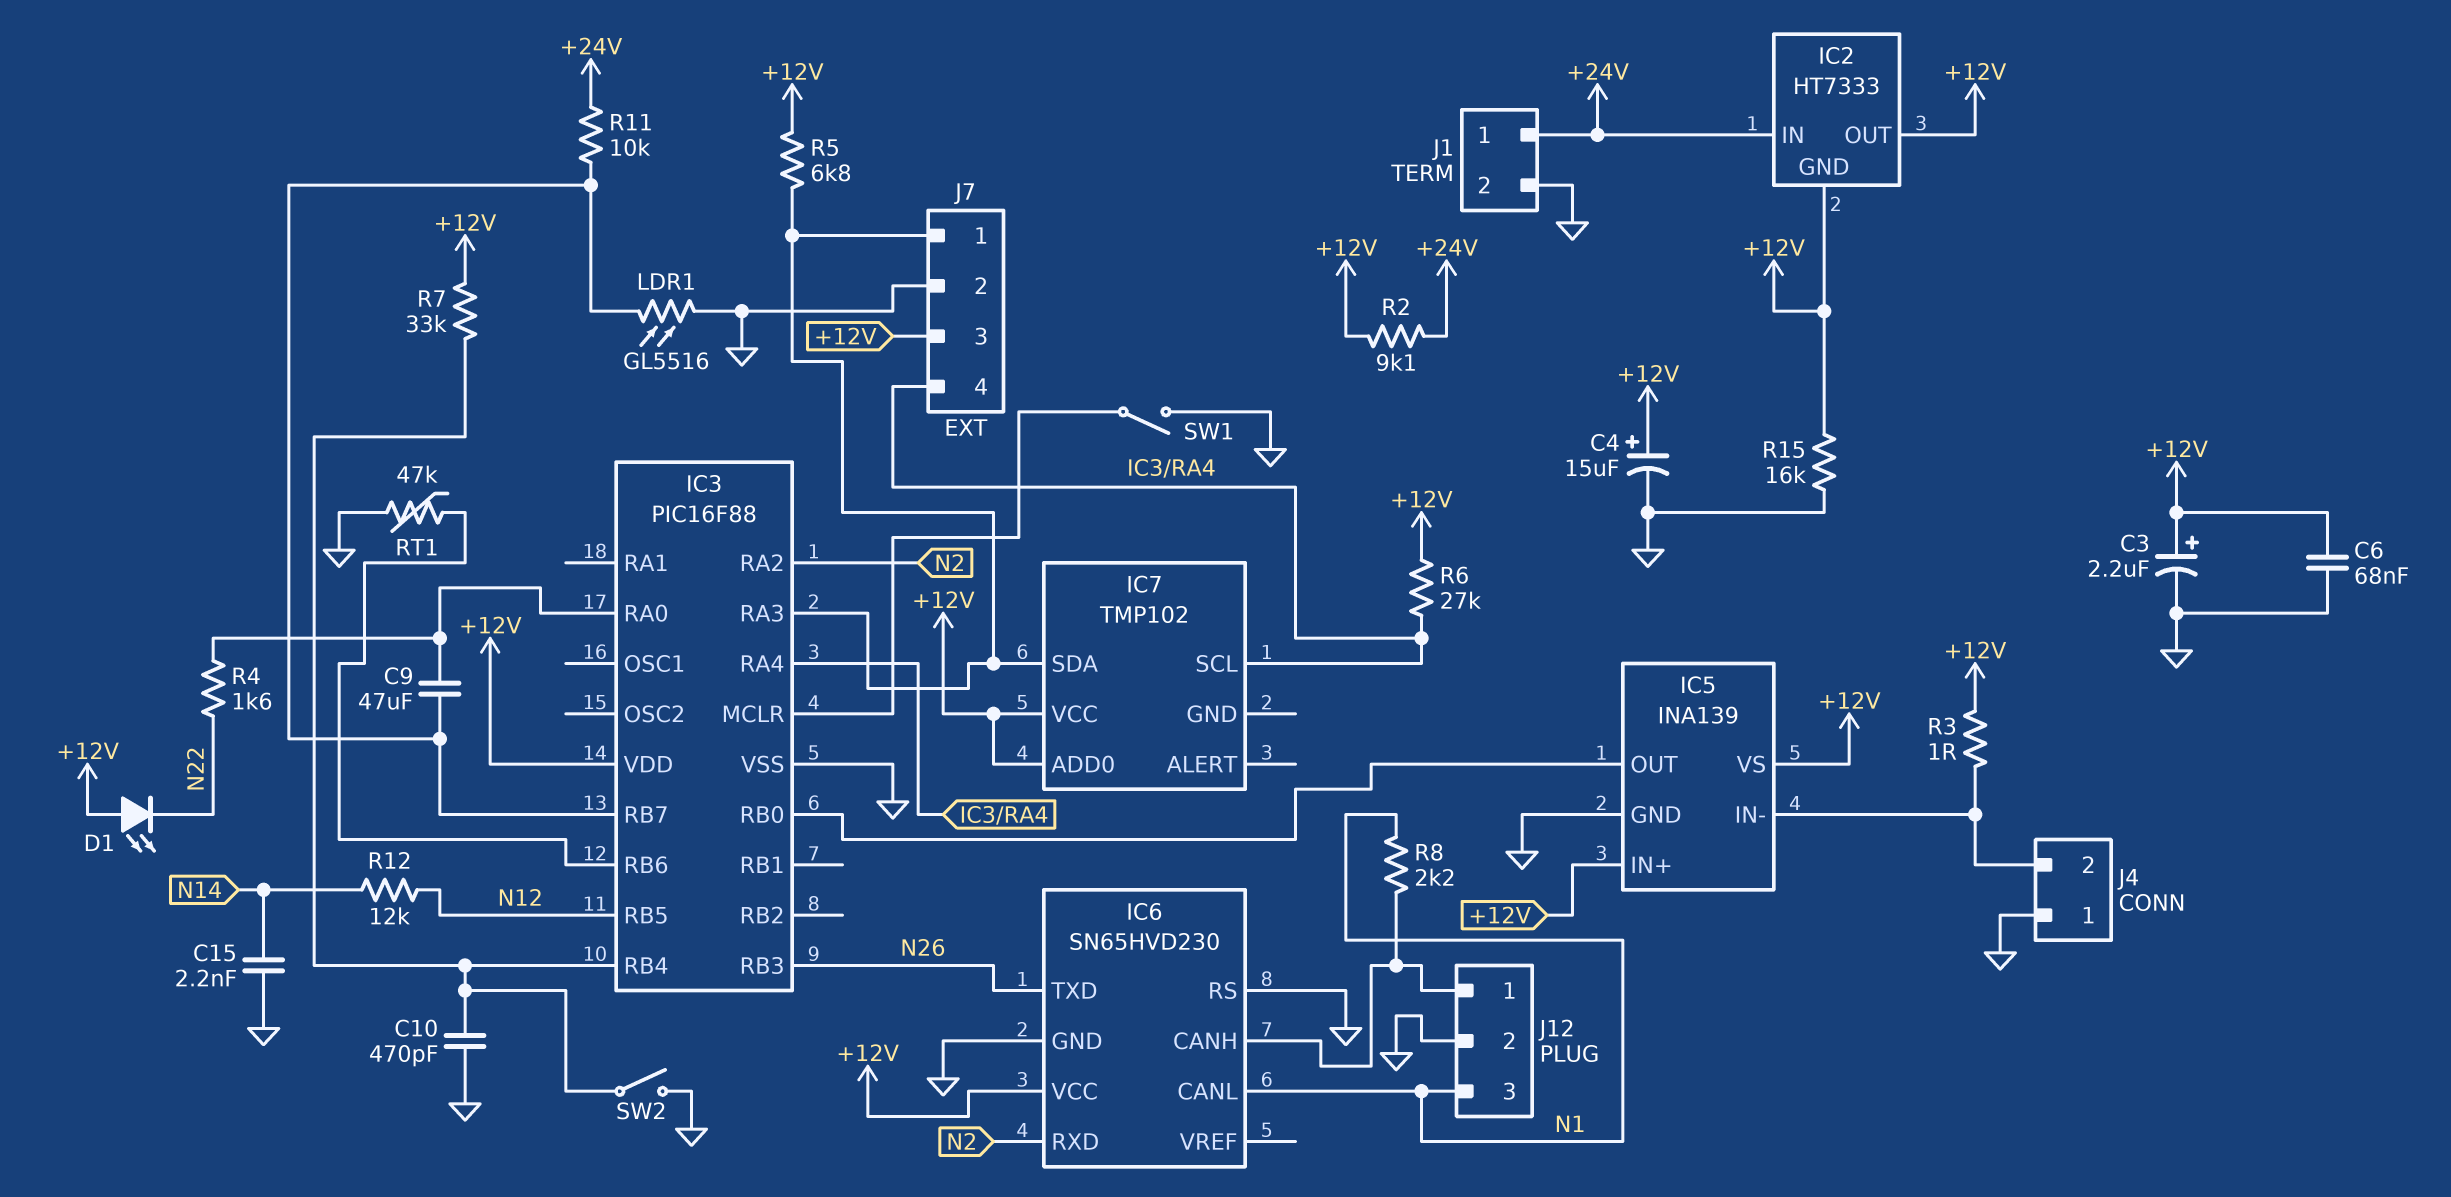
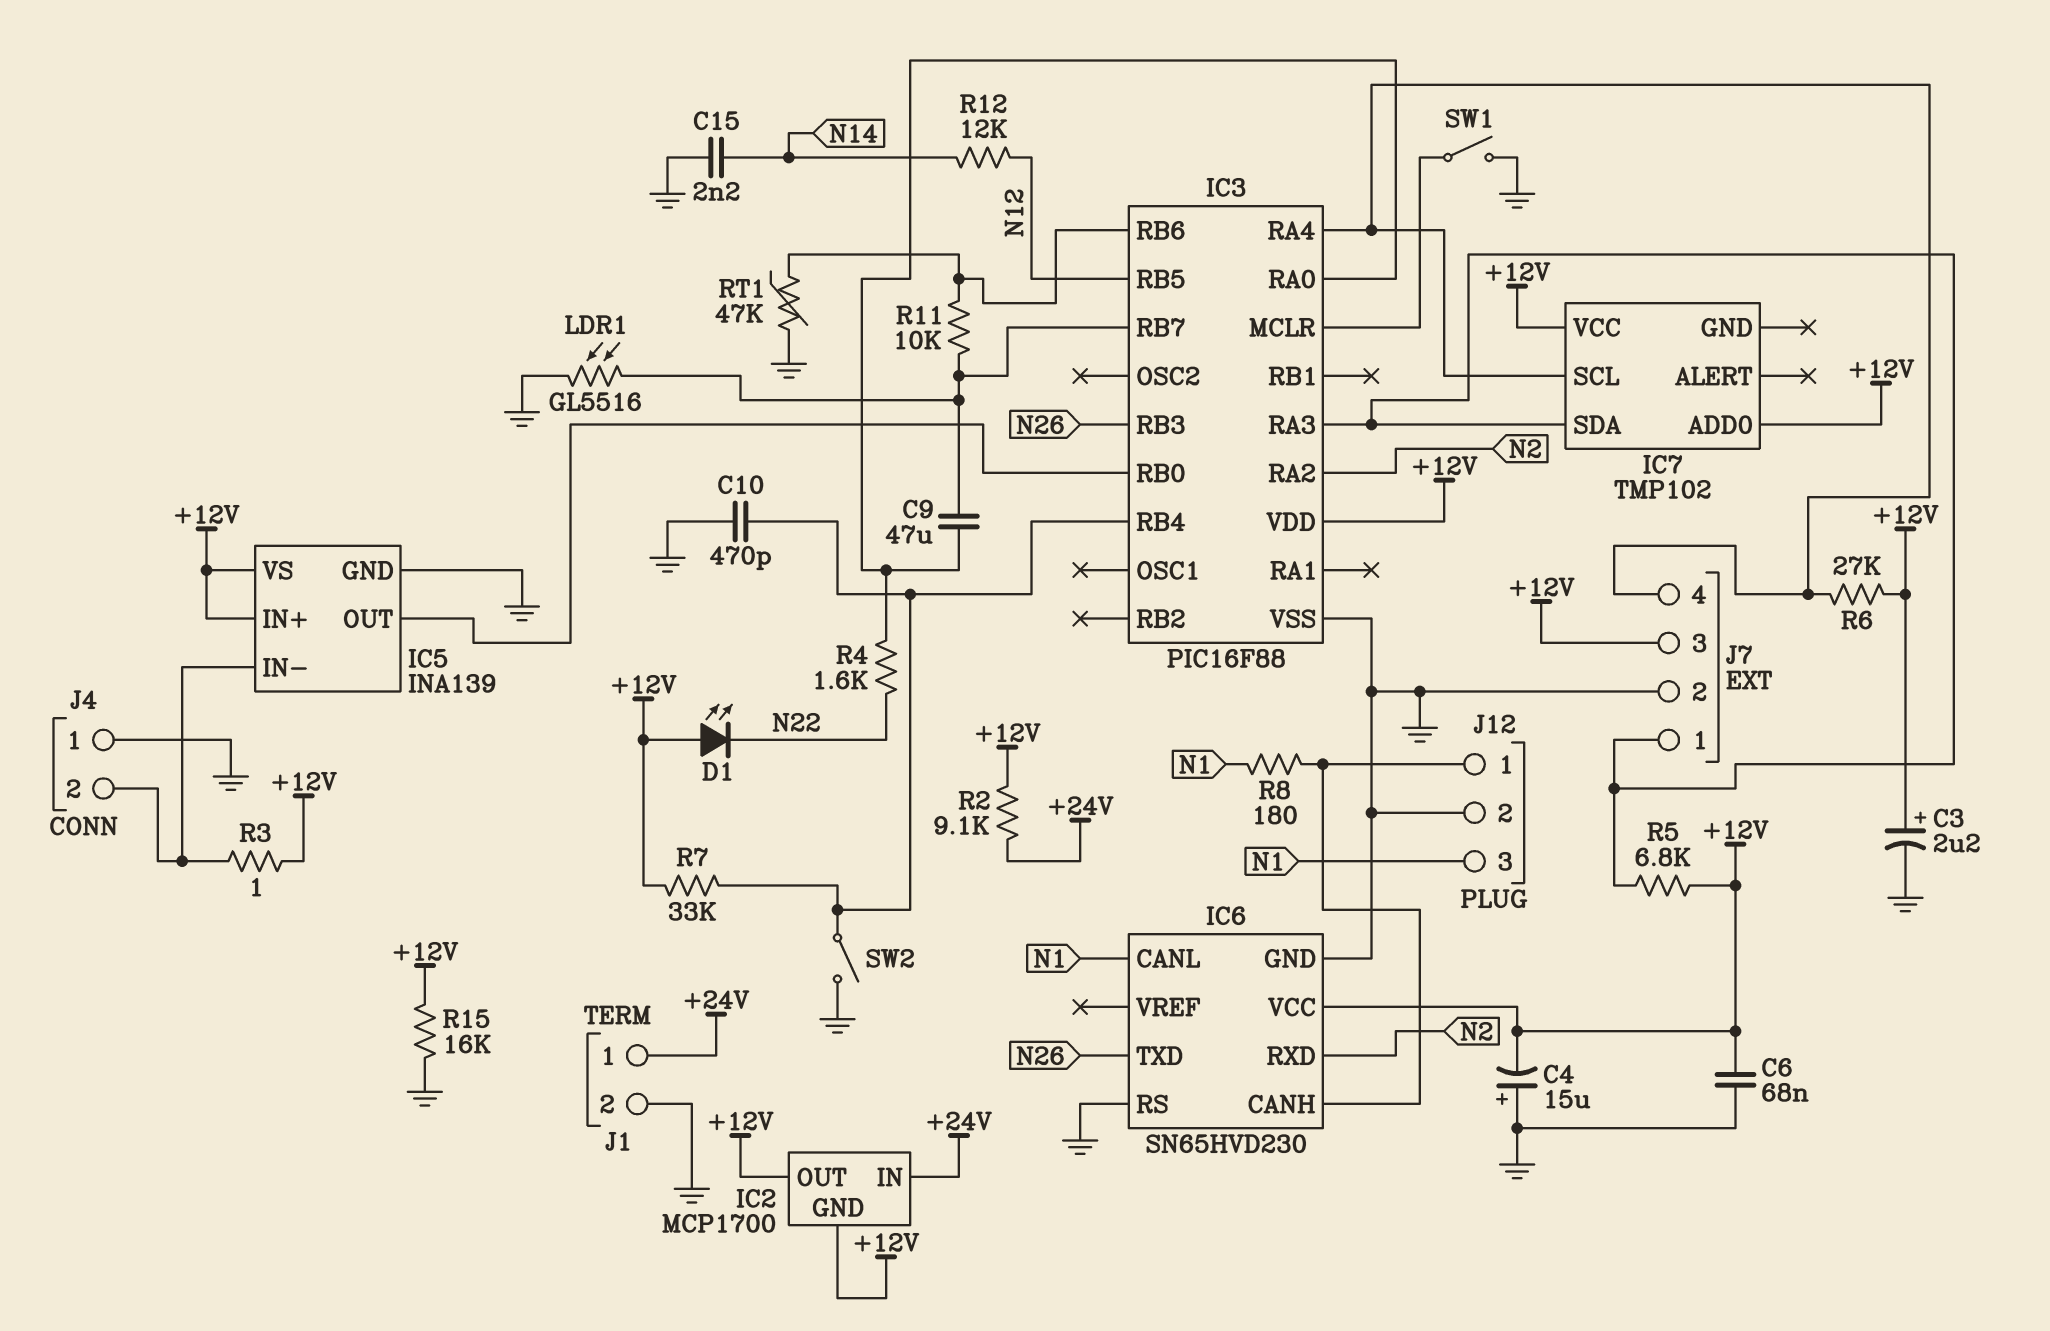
C4: 15uF (plus +12V, minus GND) -> 15uF (plus GND, minus +12V)
IC2: HT7333 -> MCP1700
R8: 2.2k (IC6/CANH, N1) -> 180 (IC6/CANH, N1)
R11: 10k (+24V, IC3/RB7) -> 10k (IC3/RB6, IC3/RB7)

